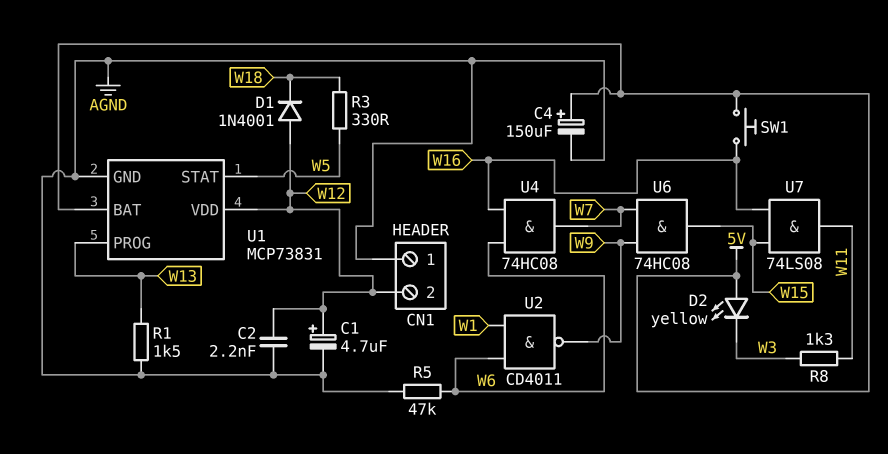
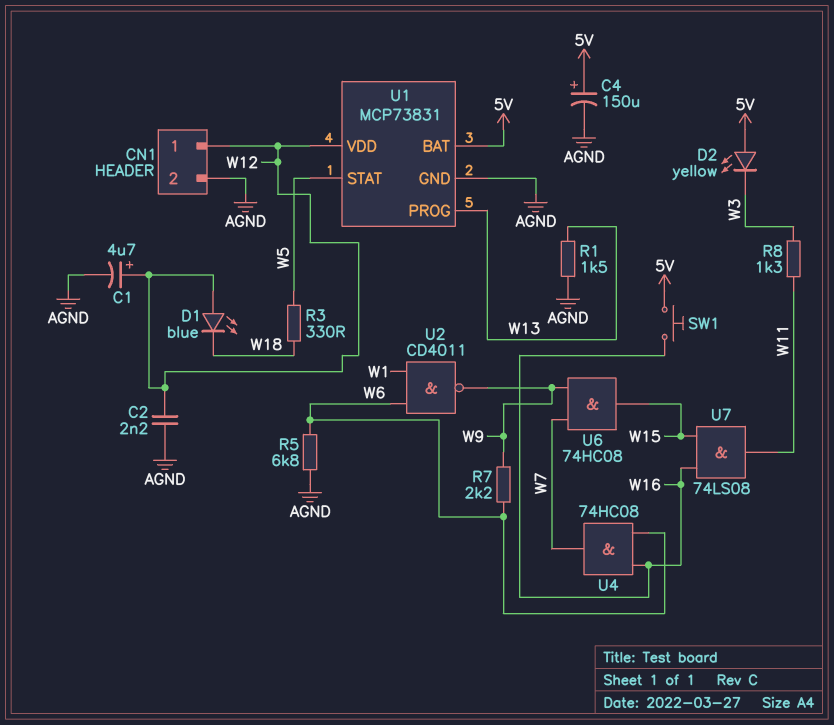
CN1 pin 1: AGND -> W12
CN1 pin 2: W12 -> AGND
D1: diode 1N4001 (A W12, K W18) -> LED blue (A W12, K W18)
R5: 47k (AGND, W6) -> 6.8k (AGND, W6)
R7: none -> 2.2k (W6, W9)

